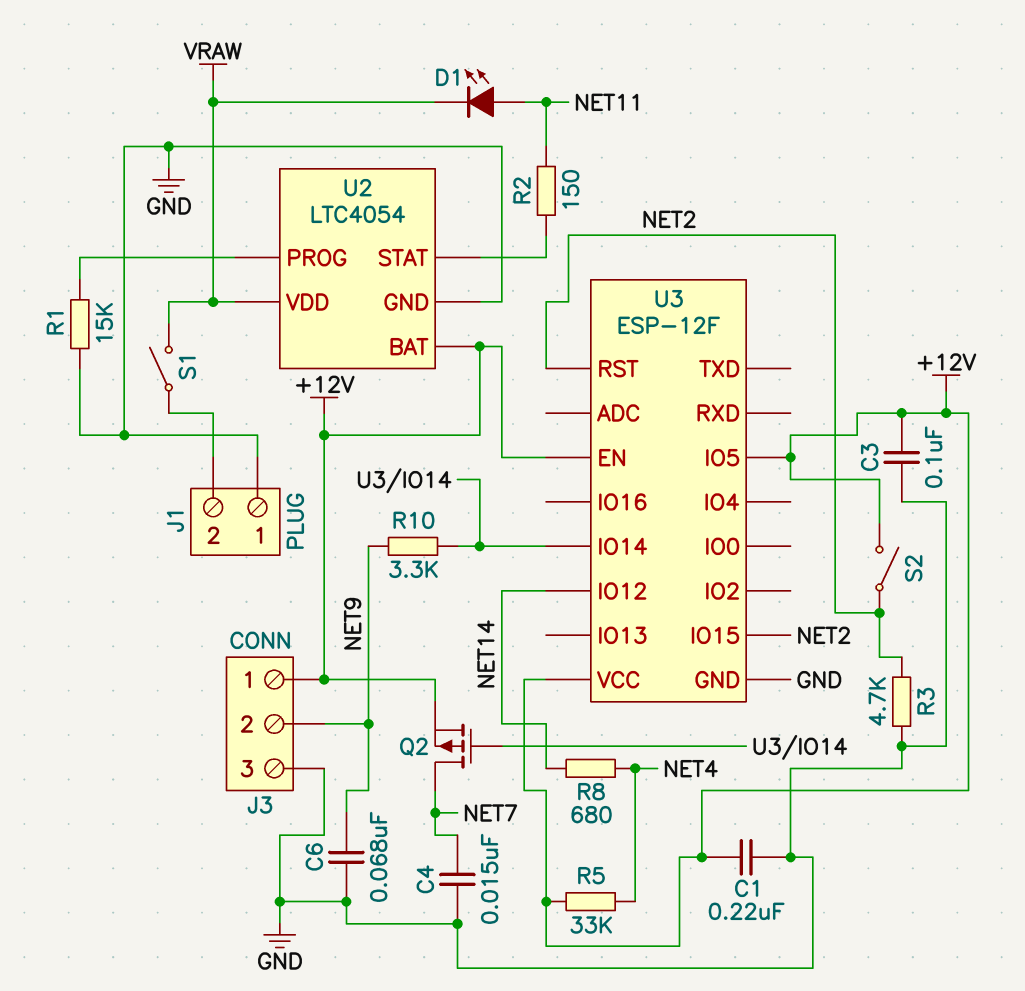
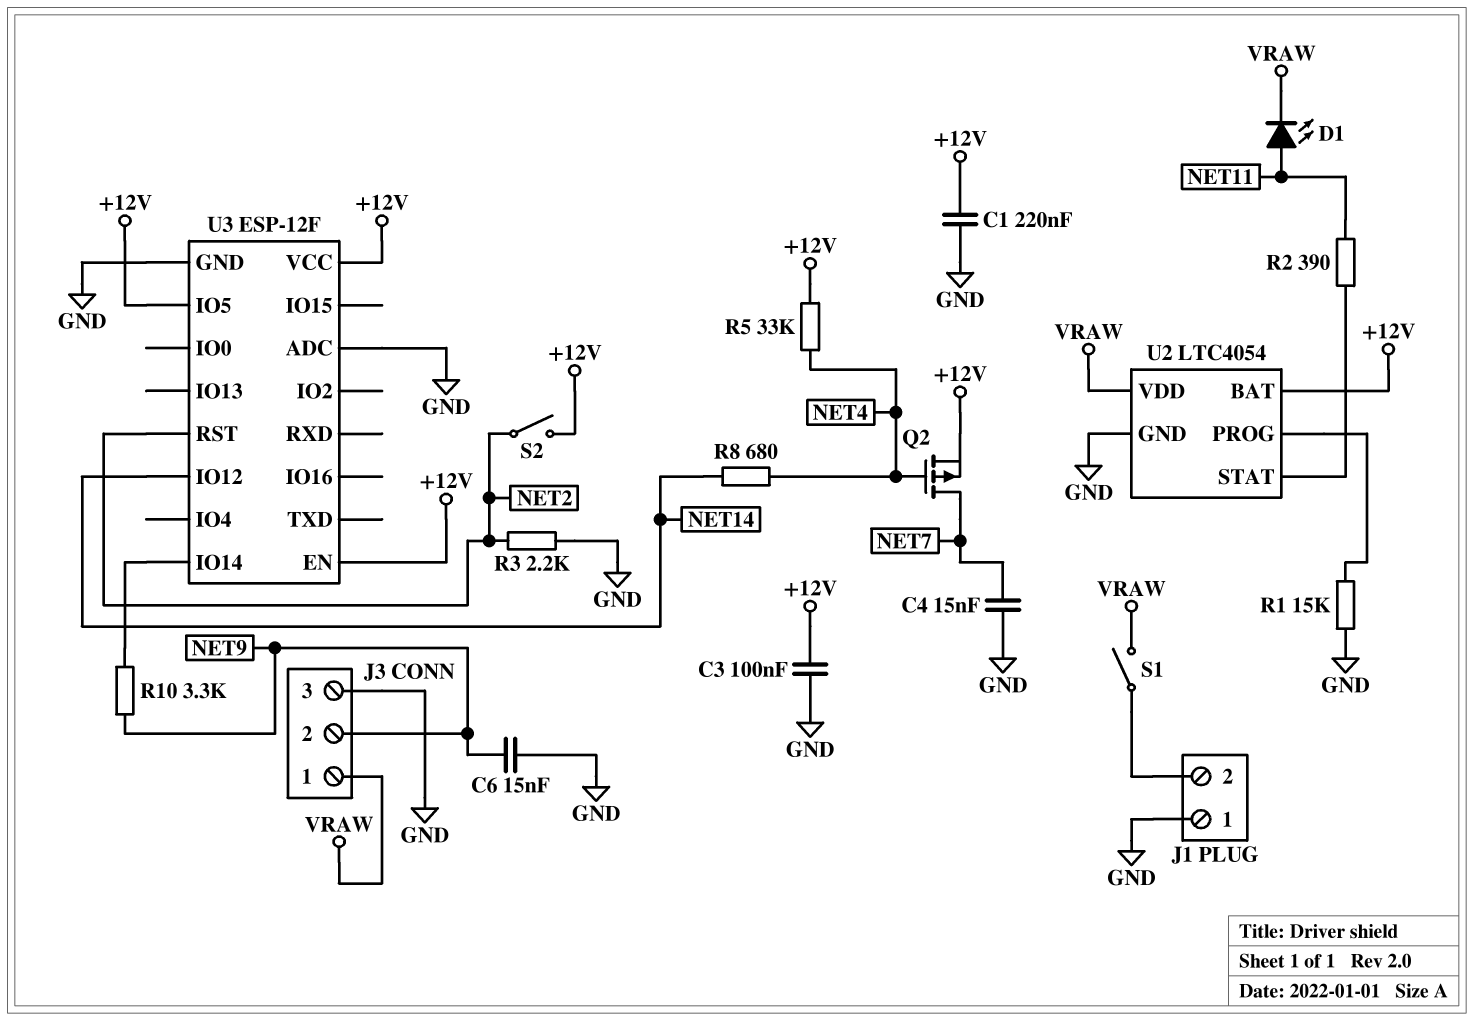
C6: 68nF (GND, NET9) -> 15nF (GND, NET9)
J3 pin 1: +12V -> VRAW
Q2: PMOS (G U3/IO14, D NET7, S +12V) -> PMOS (G NET4, D NET7, S +12V)
R2: 150 (NET11, U2/STAT) -> 390 (NET11, U2/STAT)
R3: 4.7k (GND, NET2) -> 2.2k (GND, NET2)
U3 pin ADC: none -> GND
U3 pin IO15: NET2 -> none

